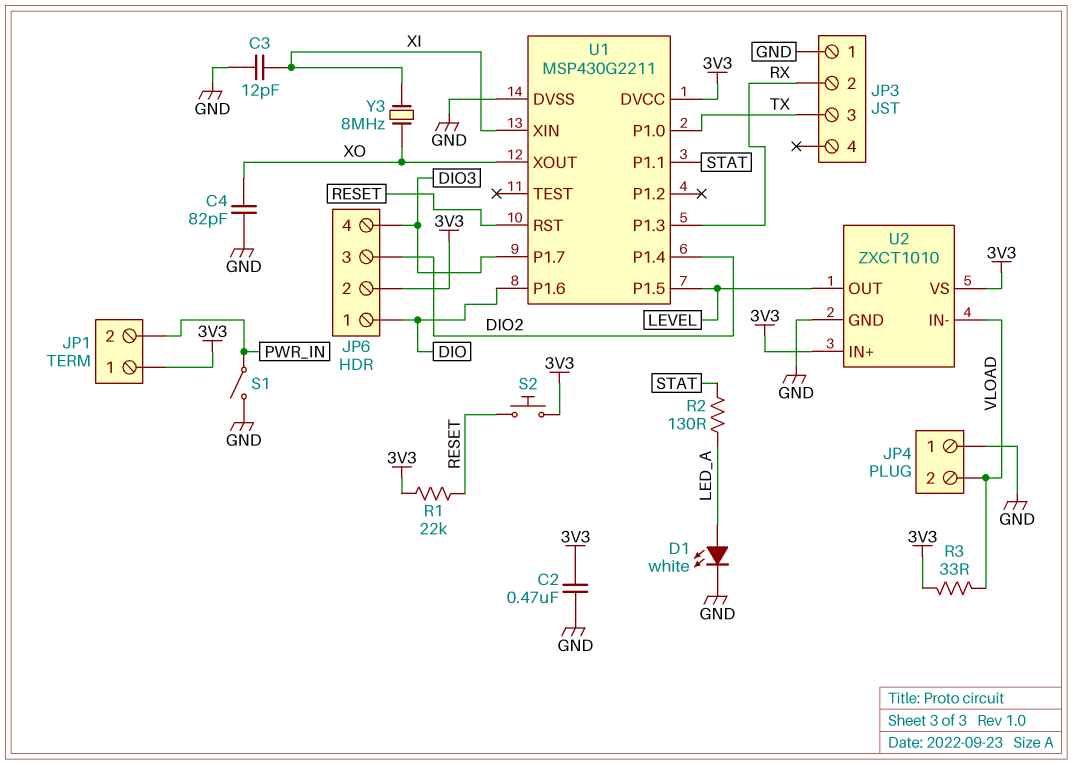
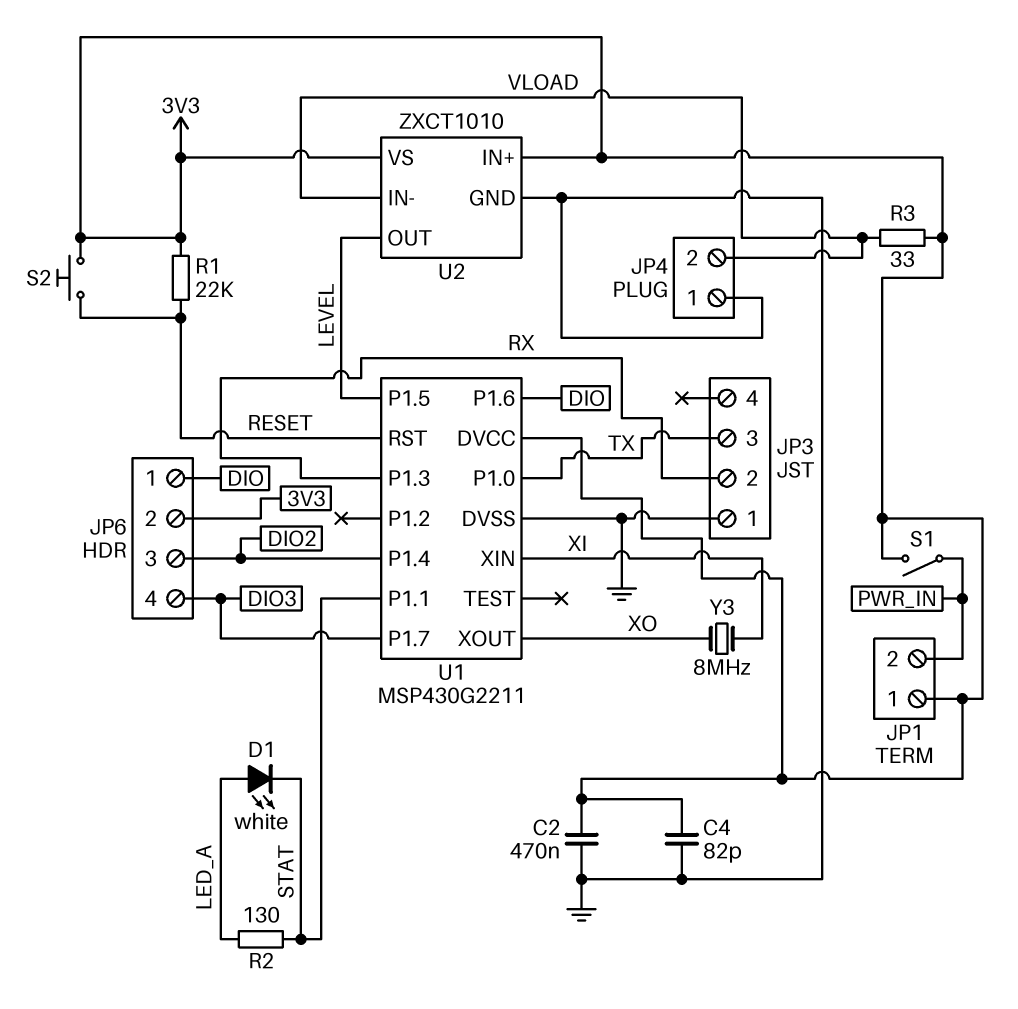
C3: 12pF (GND, XI) -> none
C4: 82pF (GND, XO) -> 82pF (3V3, GND)
D1: LED white (A LED_A, K GND) -> LED white (A LED_A, K STAT)
S1: switch (GND, PWR_IN) -> switch (3V3, PWR_IN)

